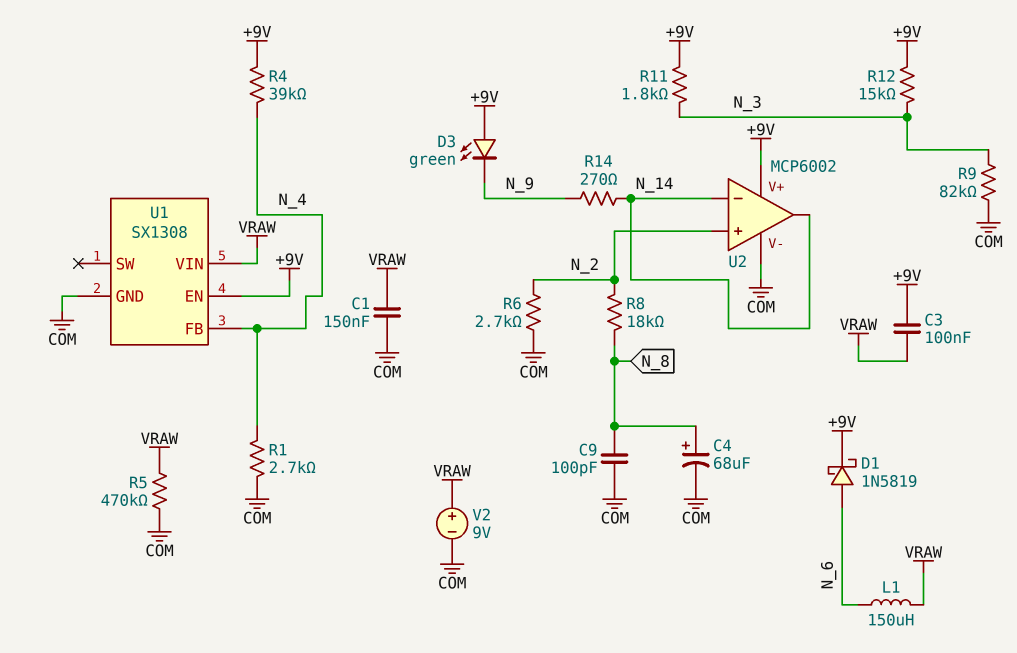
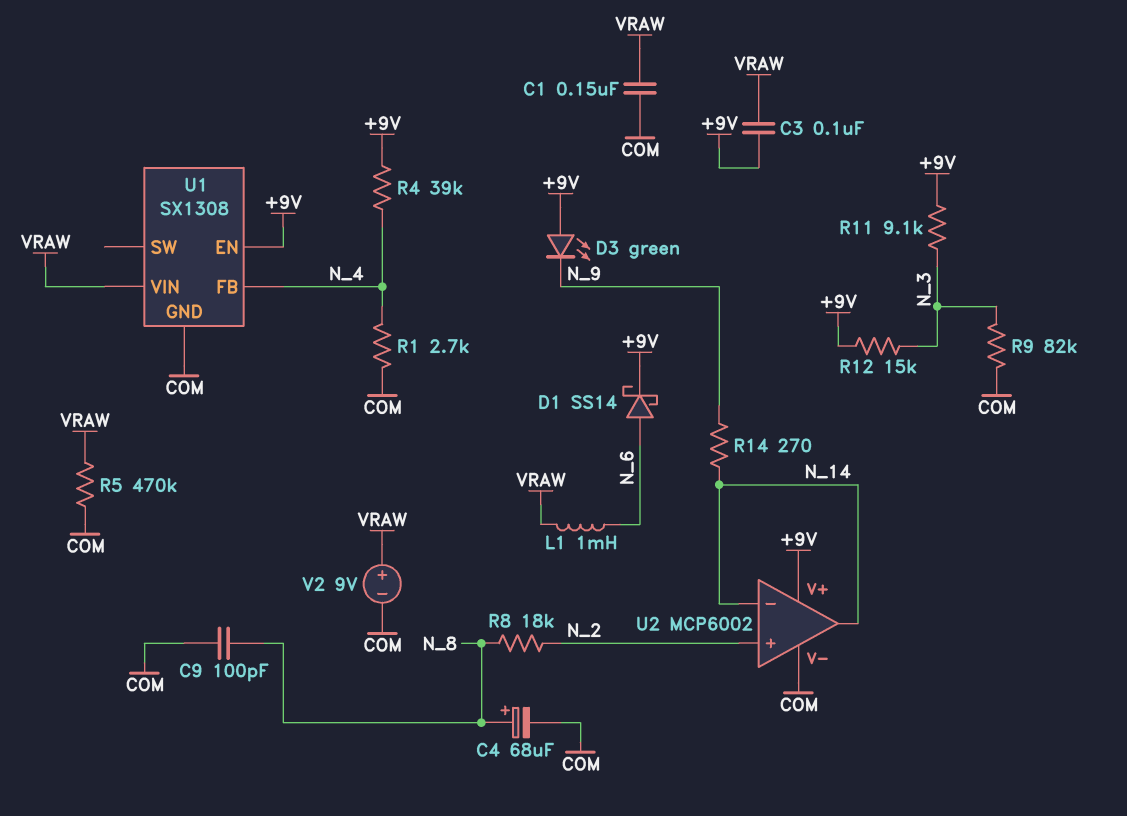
D1: schottky 1N5819 (A N_6, K +9V) -> schottky SS14 (A N_6, K +9V)
L1: 150uH (N_6, VRAW) -> 1mH (N_6, VRAW)
R6: 2.7k (COM, N_2) -> none
R11: 1.8k (+9V, N_3) -> 9.1k (+9V, N_3)

